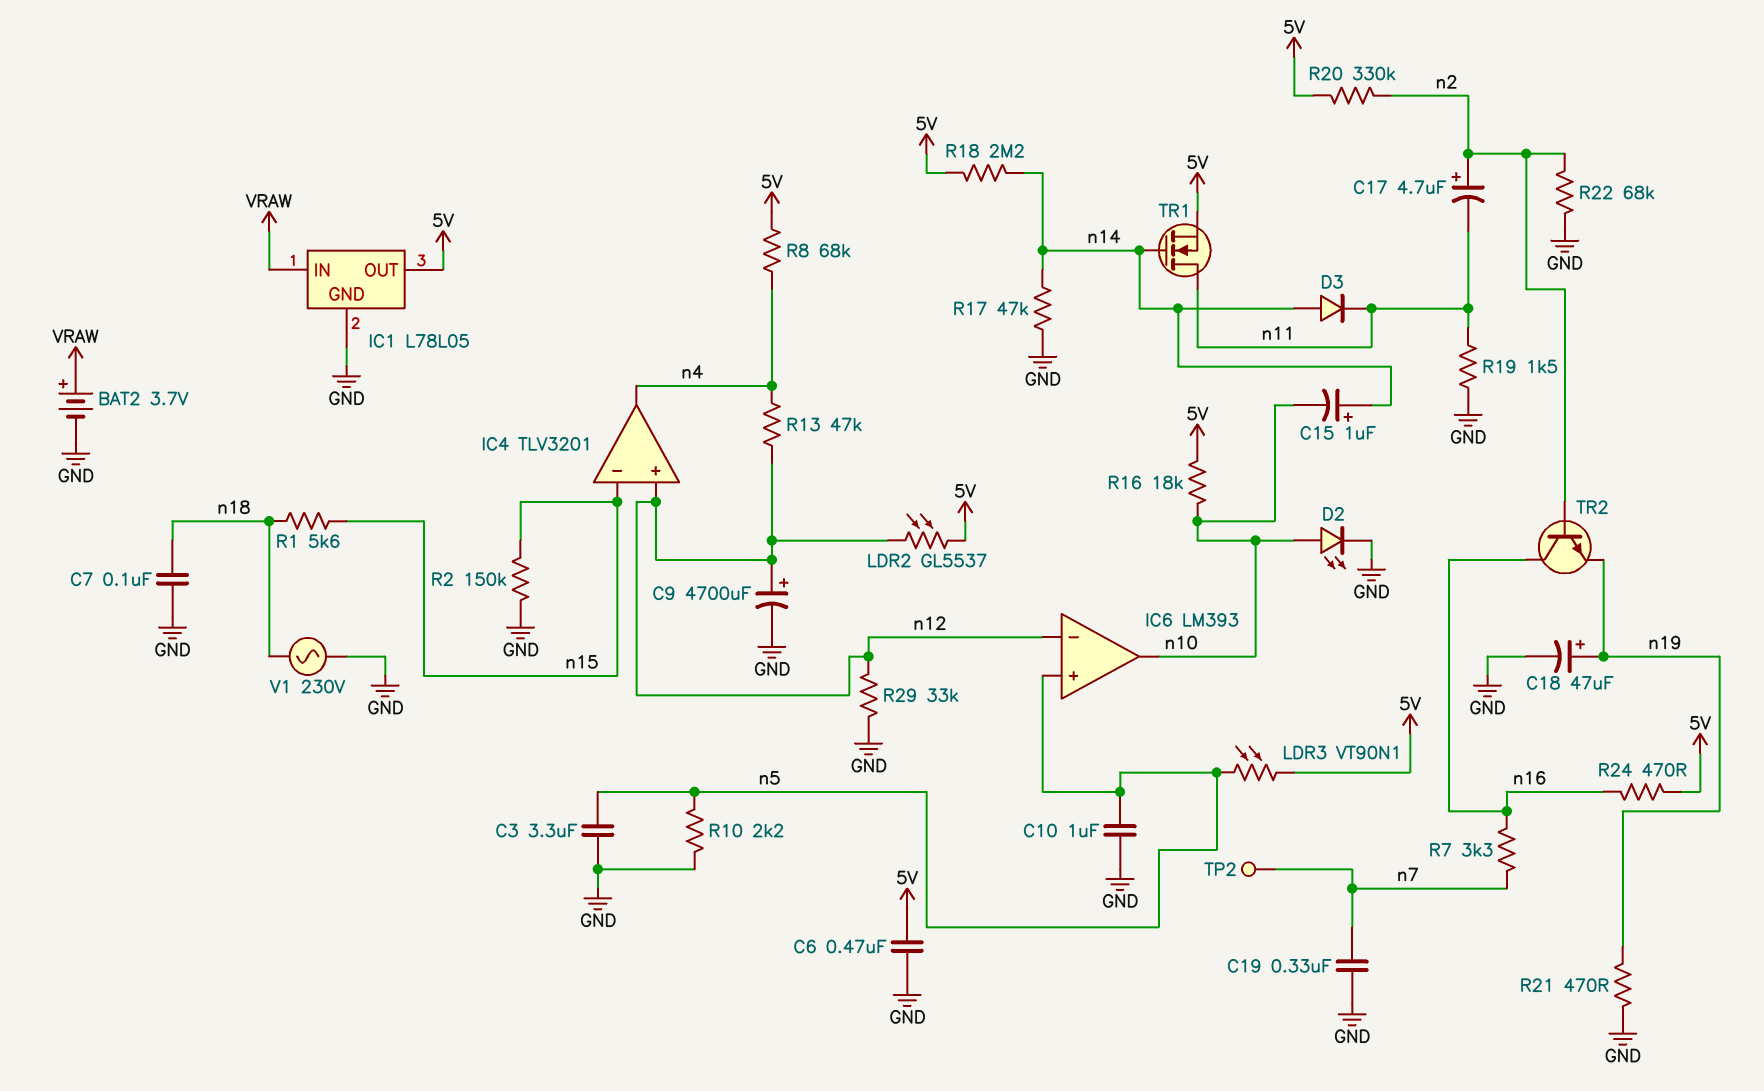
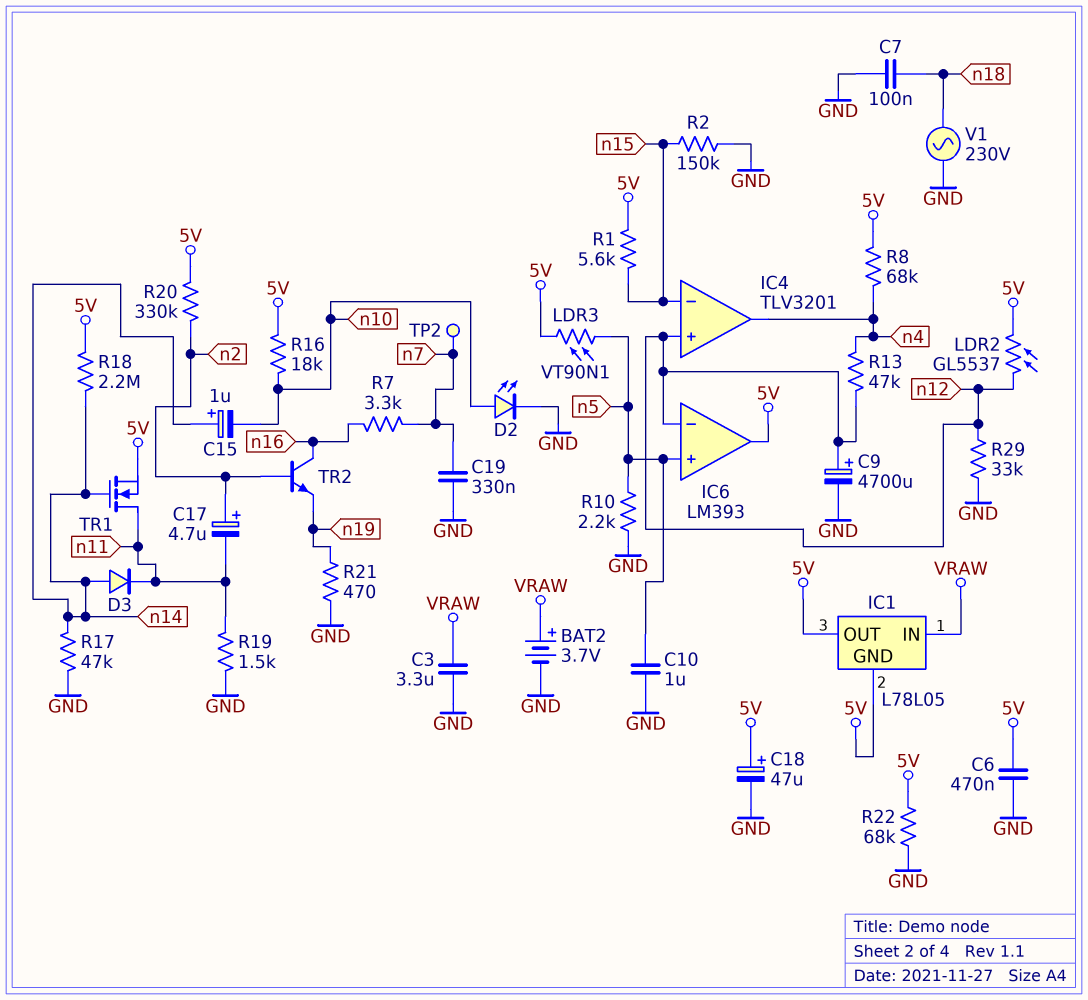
C3: 3.3uF (GND, n5) -> 3.3uF (GND, VRAW)
C18: 47uF (plus n19, minus GND) -> 47uF (plus 5V, minus GND)
IC1 pin GND: GND -> 5V
IC6 pin out: n10 -> 5V
R1: 5.6k (n15, n18) -> 5.6k (5V, n15)
R22: 68k (GND, n2) -> 68k (5V, GND)
R24: 470 (5V, n16) -> none

